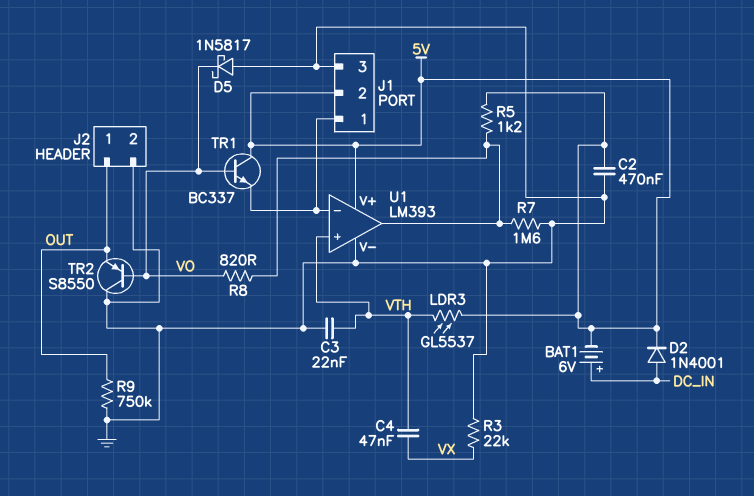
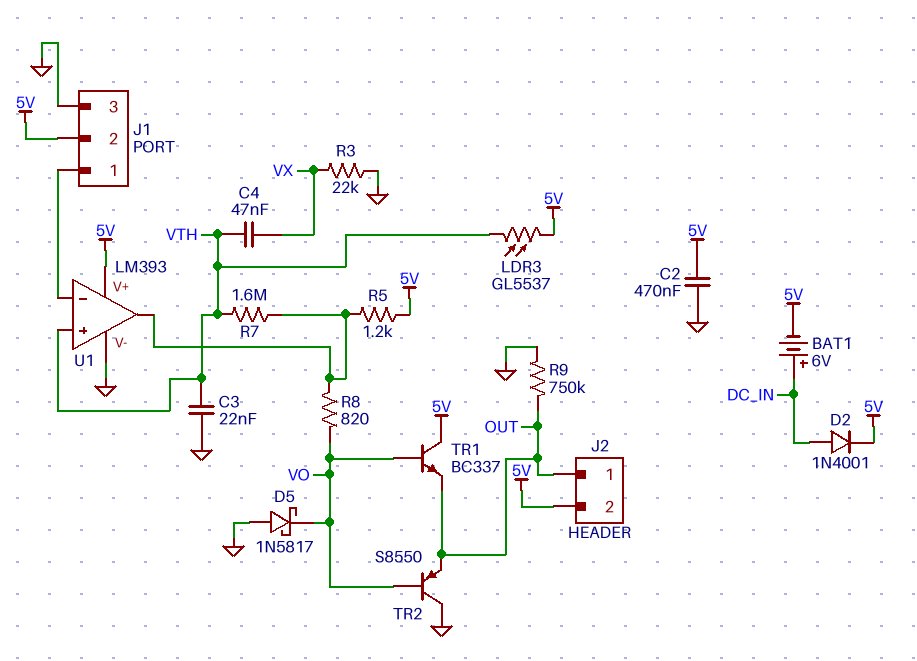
J2 pin 2: GND -> 5V
R7: 1.6M (GND, U1/out) -> 1.6M (U1/out, VTH)
TR1: NPN BC337 (B VO, C 5V, E J1/1) -> NPN BC337 (B VO, C 5V, E OUT)

